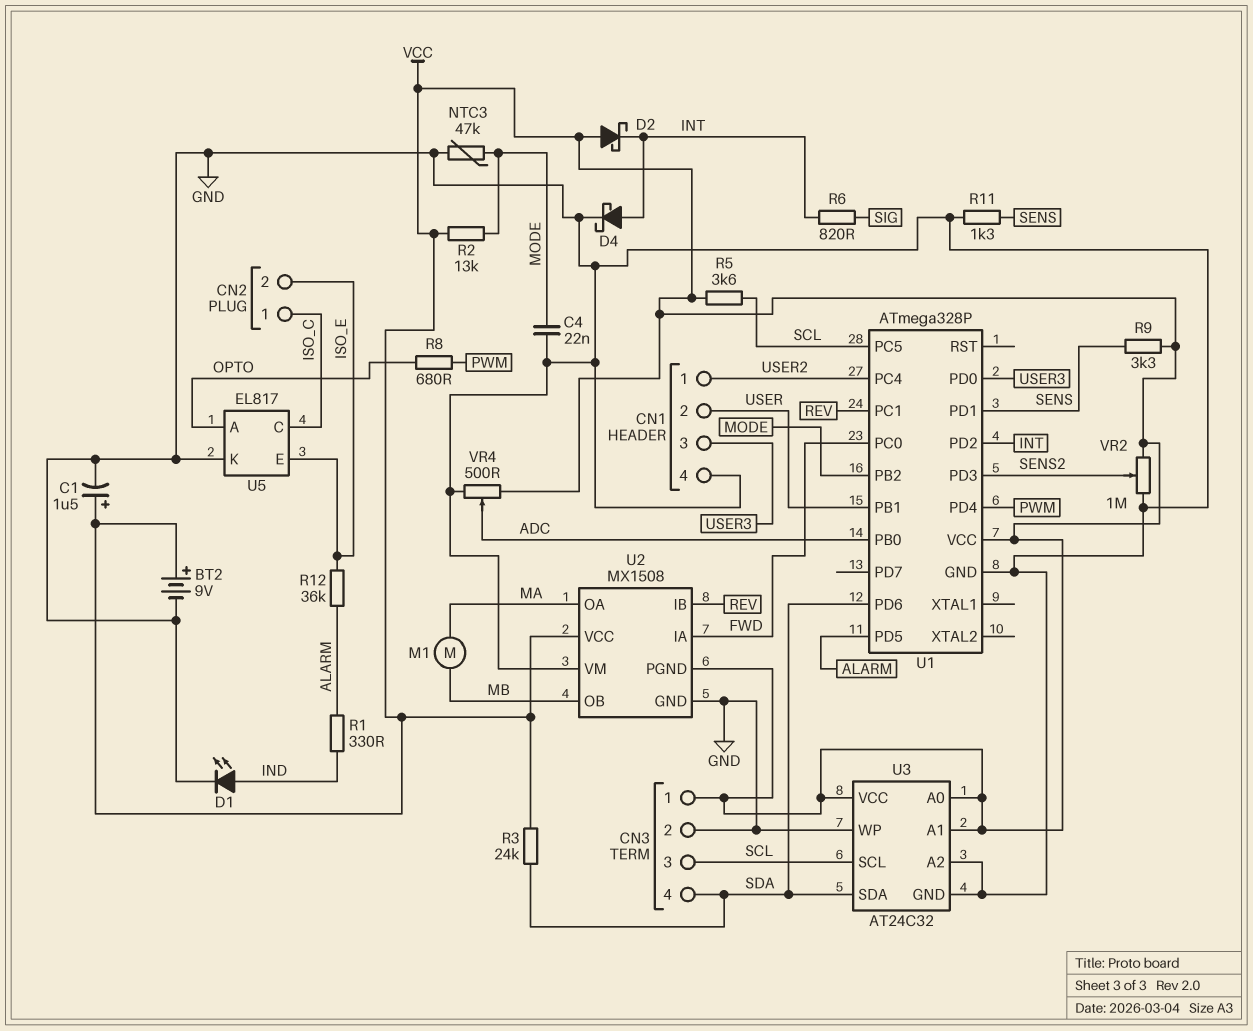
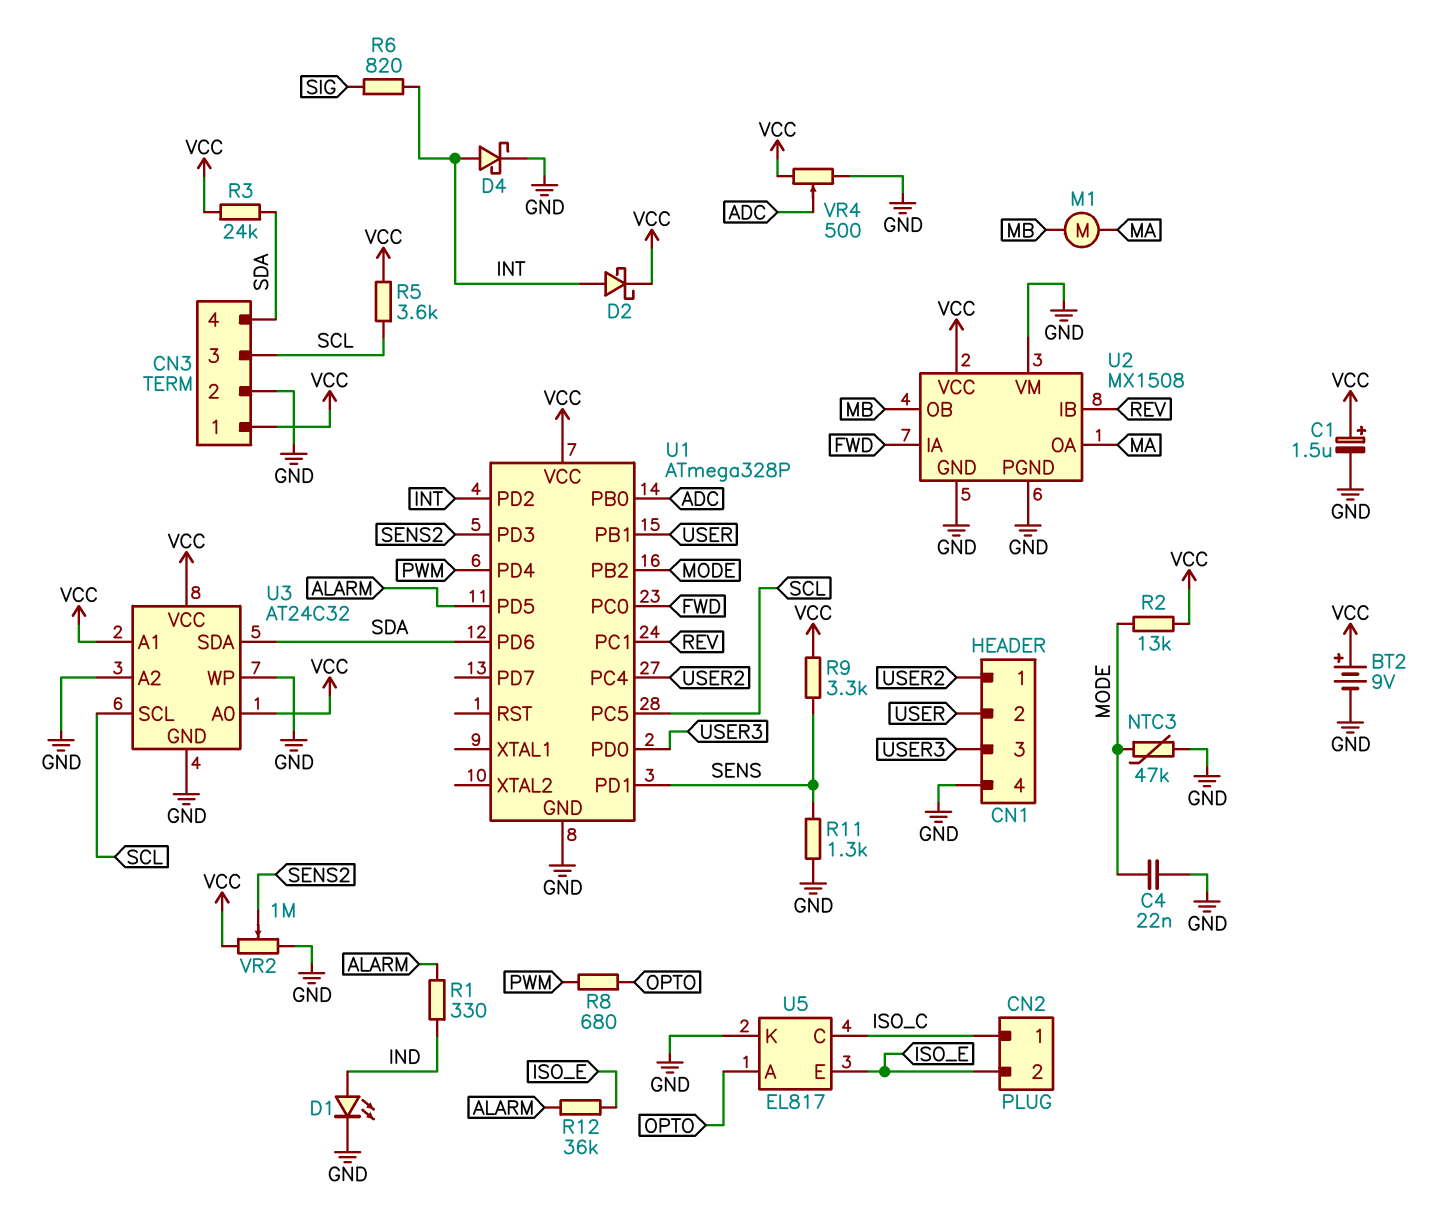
D2: schottky (A VCC, K INT) -> schottky (A INT, K VCC)
U2 pin PGND: VCC -> GND

